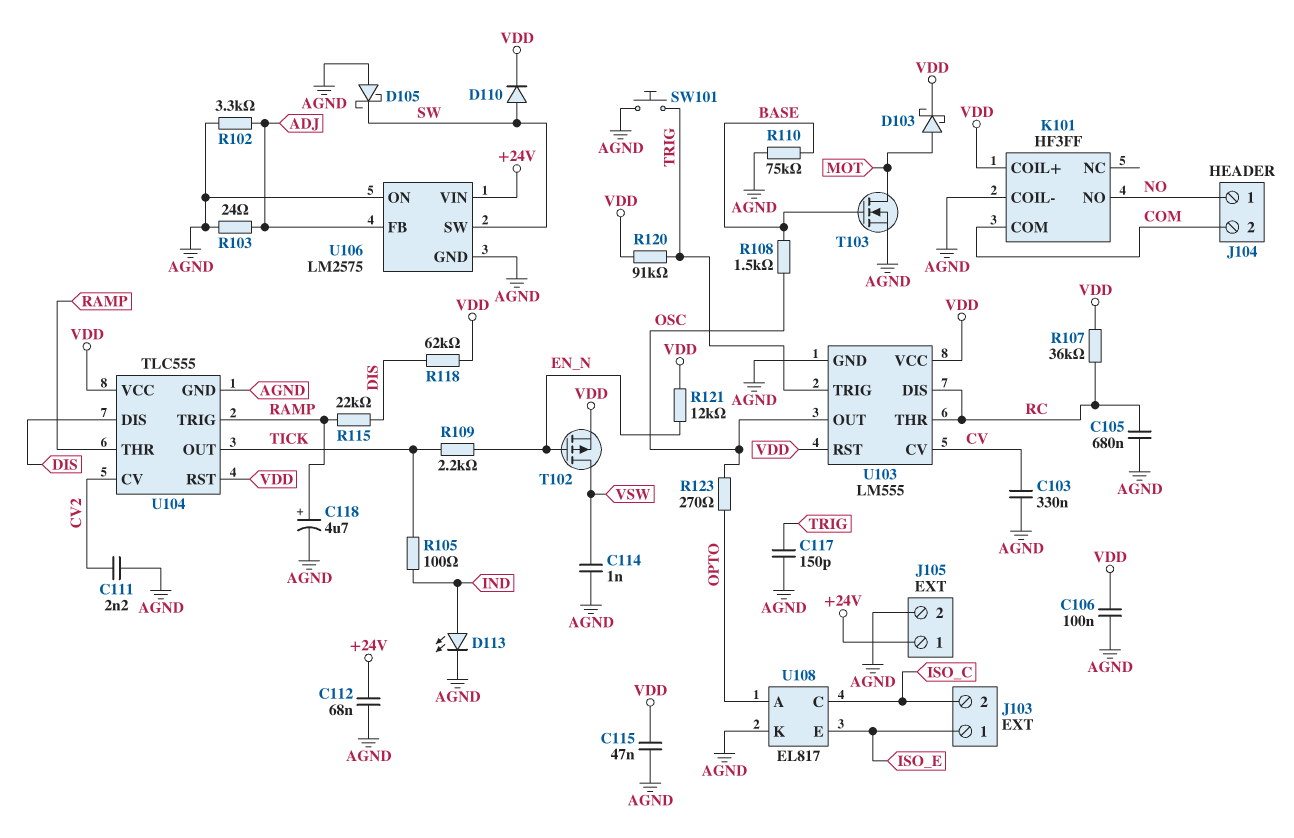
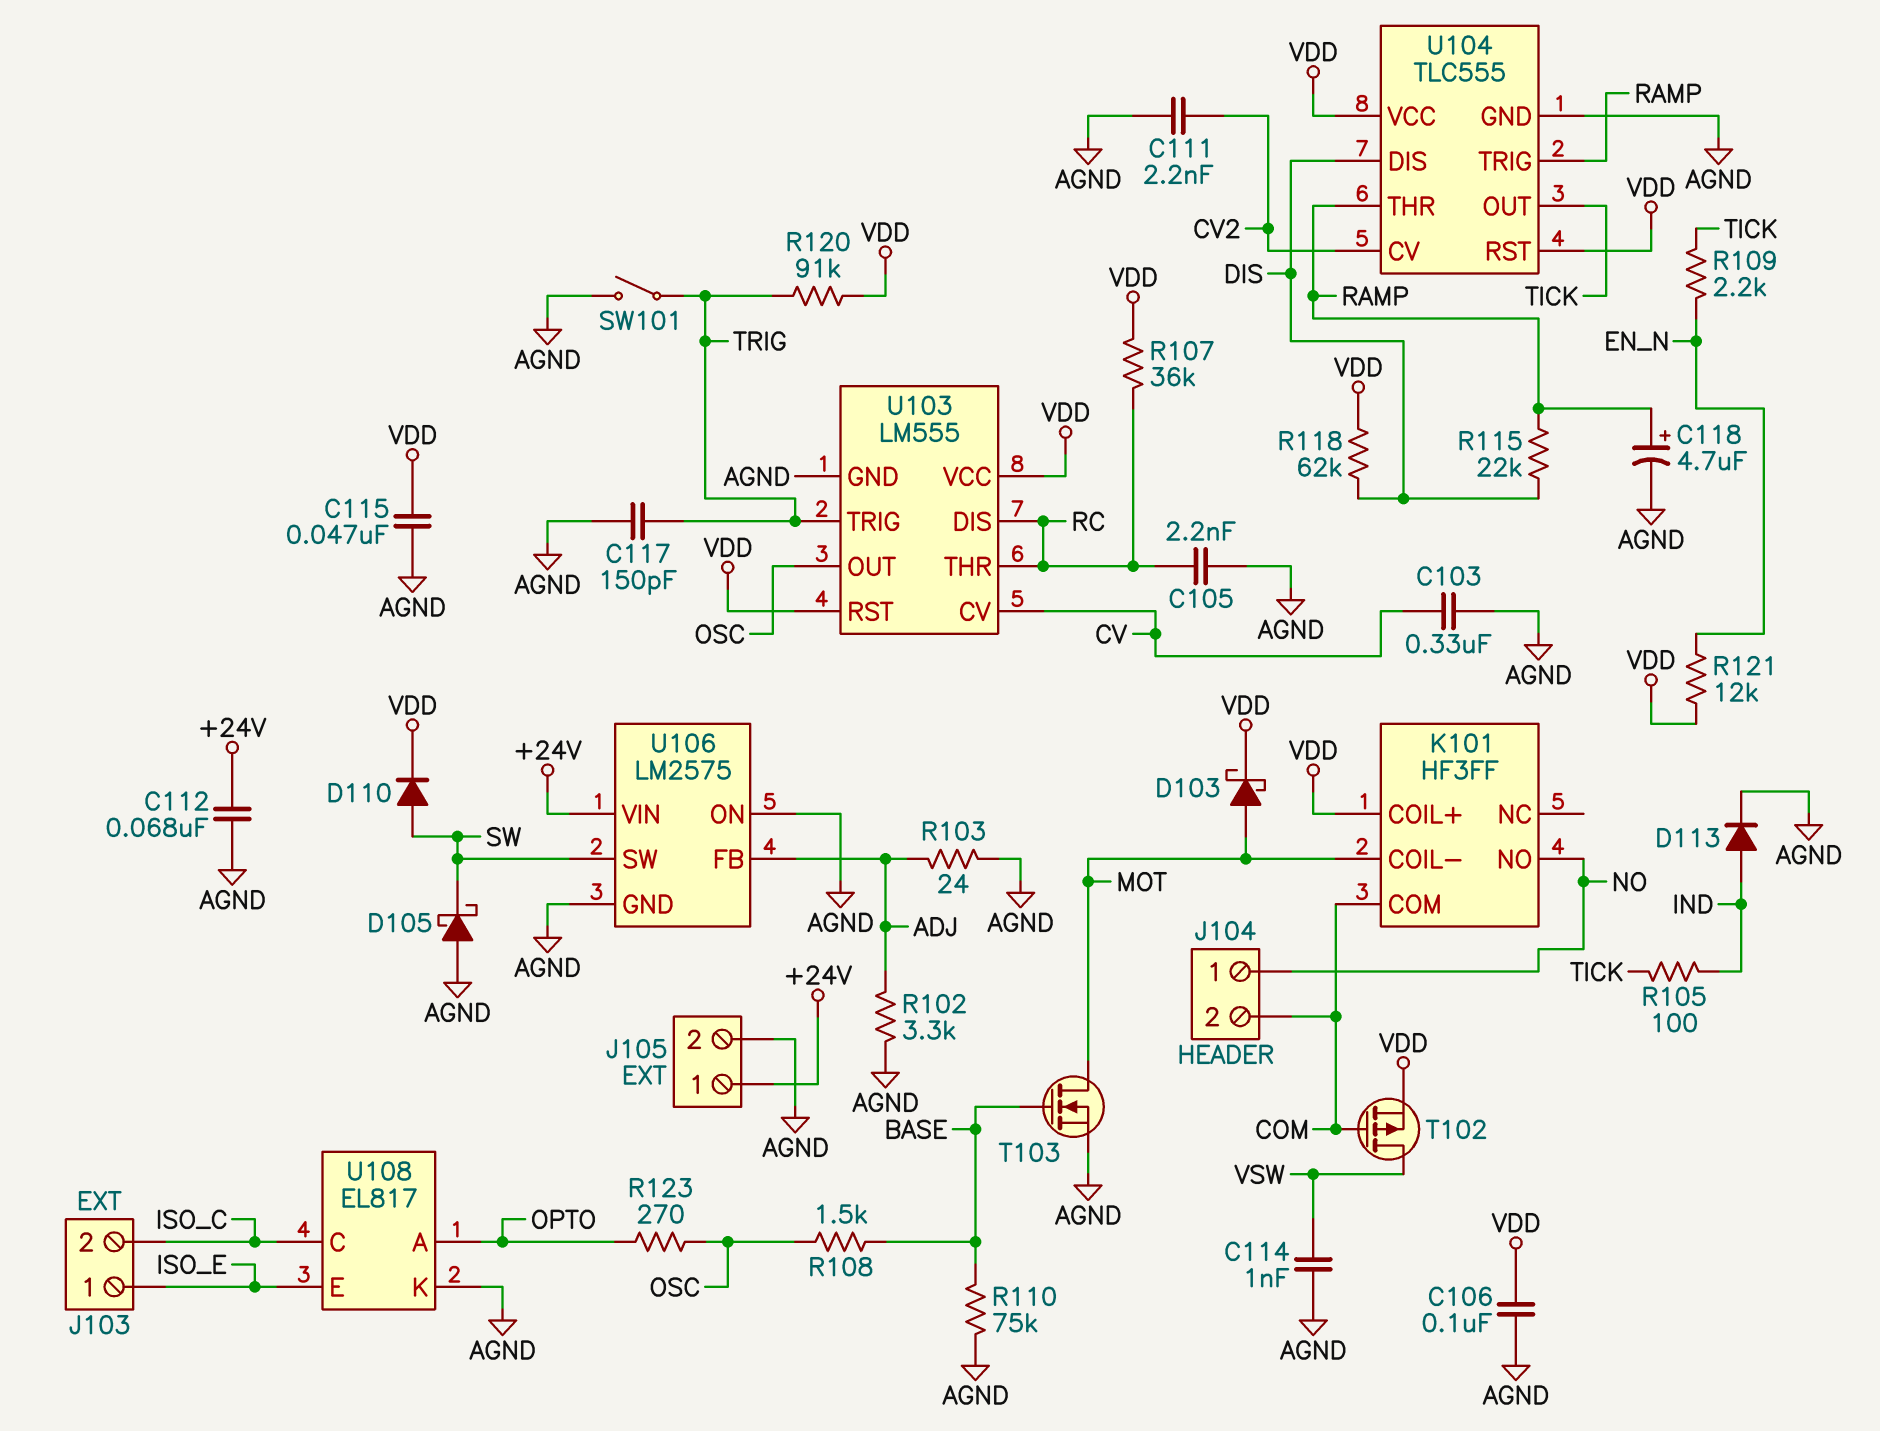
C105: 680nF (AGND, RC) -> 2.2nF (AGND, RC)
D113: LED (A IND, K AGND) -> diode (A IND, K AGND)
K101 pin COIL-: AGND -> MOT
SW101: button (AGND, TRIG) -> switch (AGND, TRIG)
T102: PMOS (G EN_N, D VSW, S VDD) -> PMOS (G COM, D VSW, S VDD)

